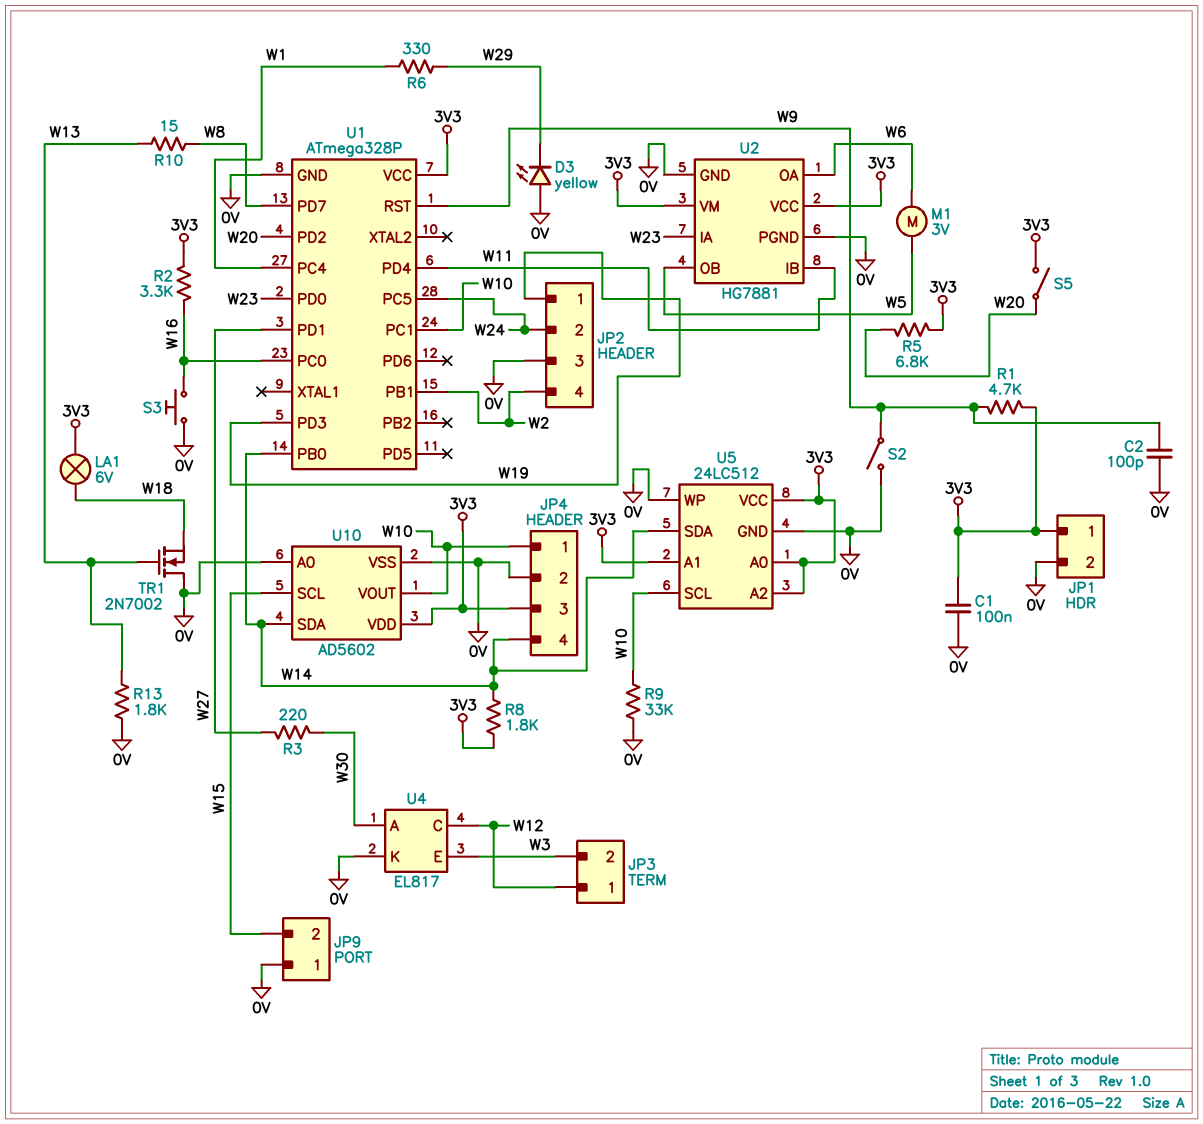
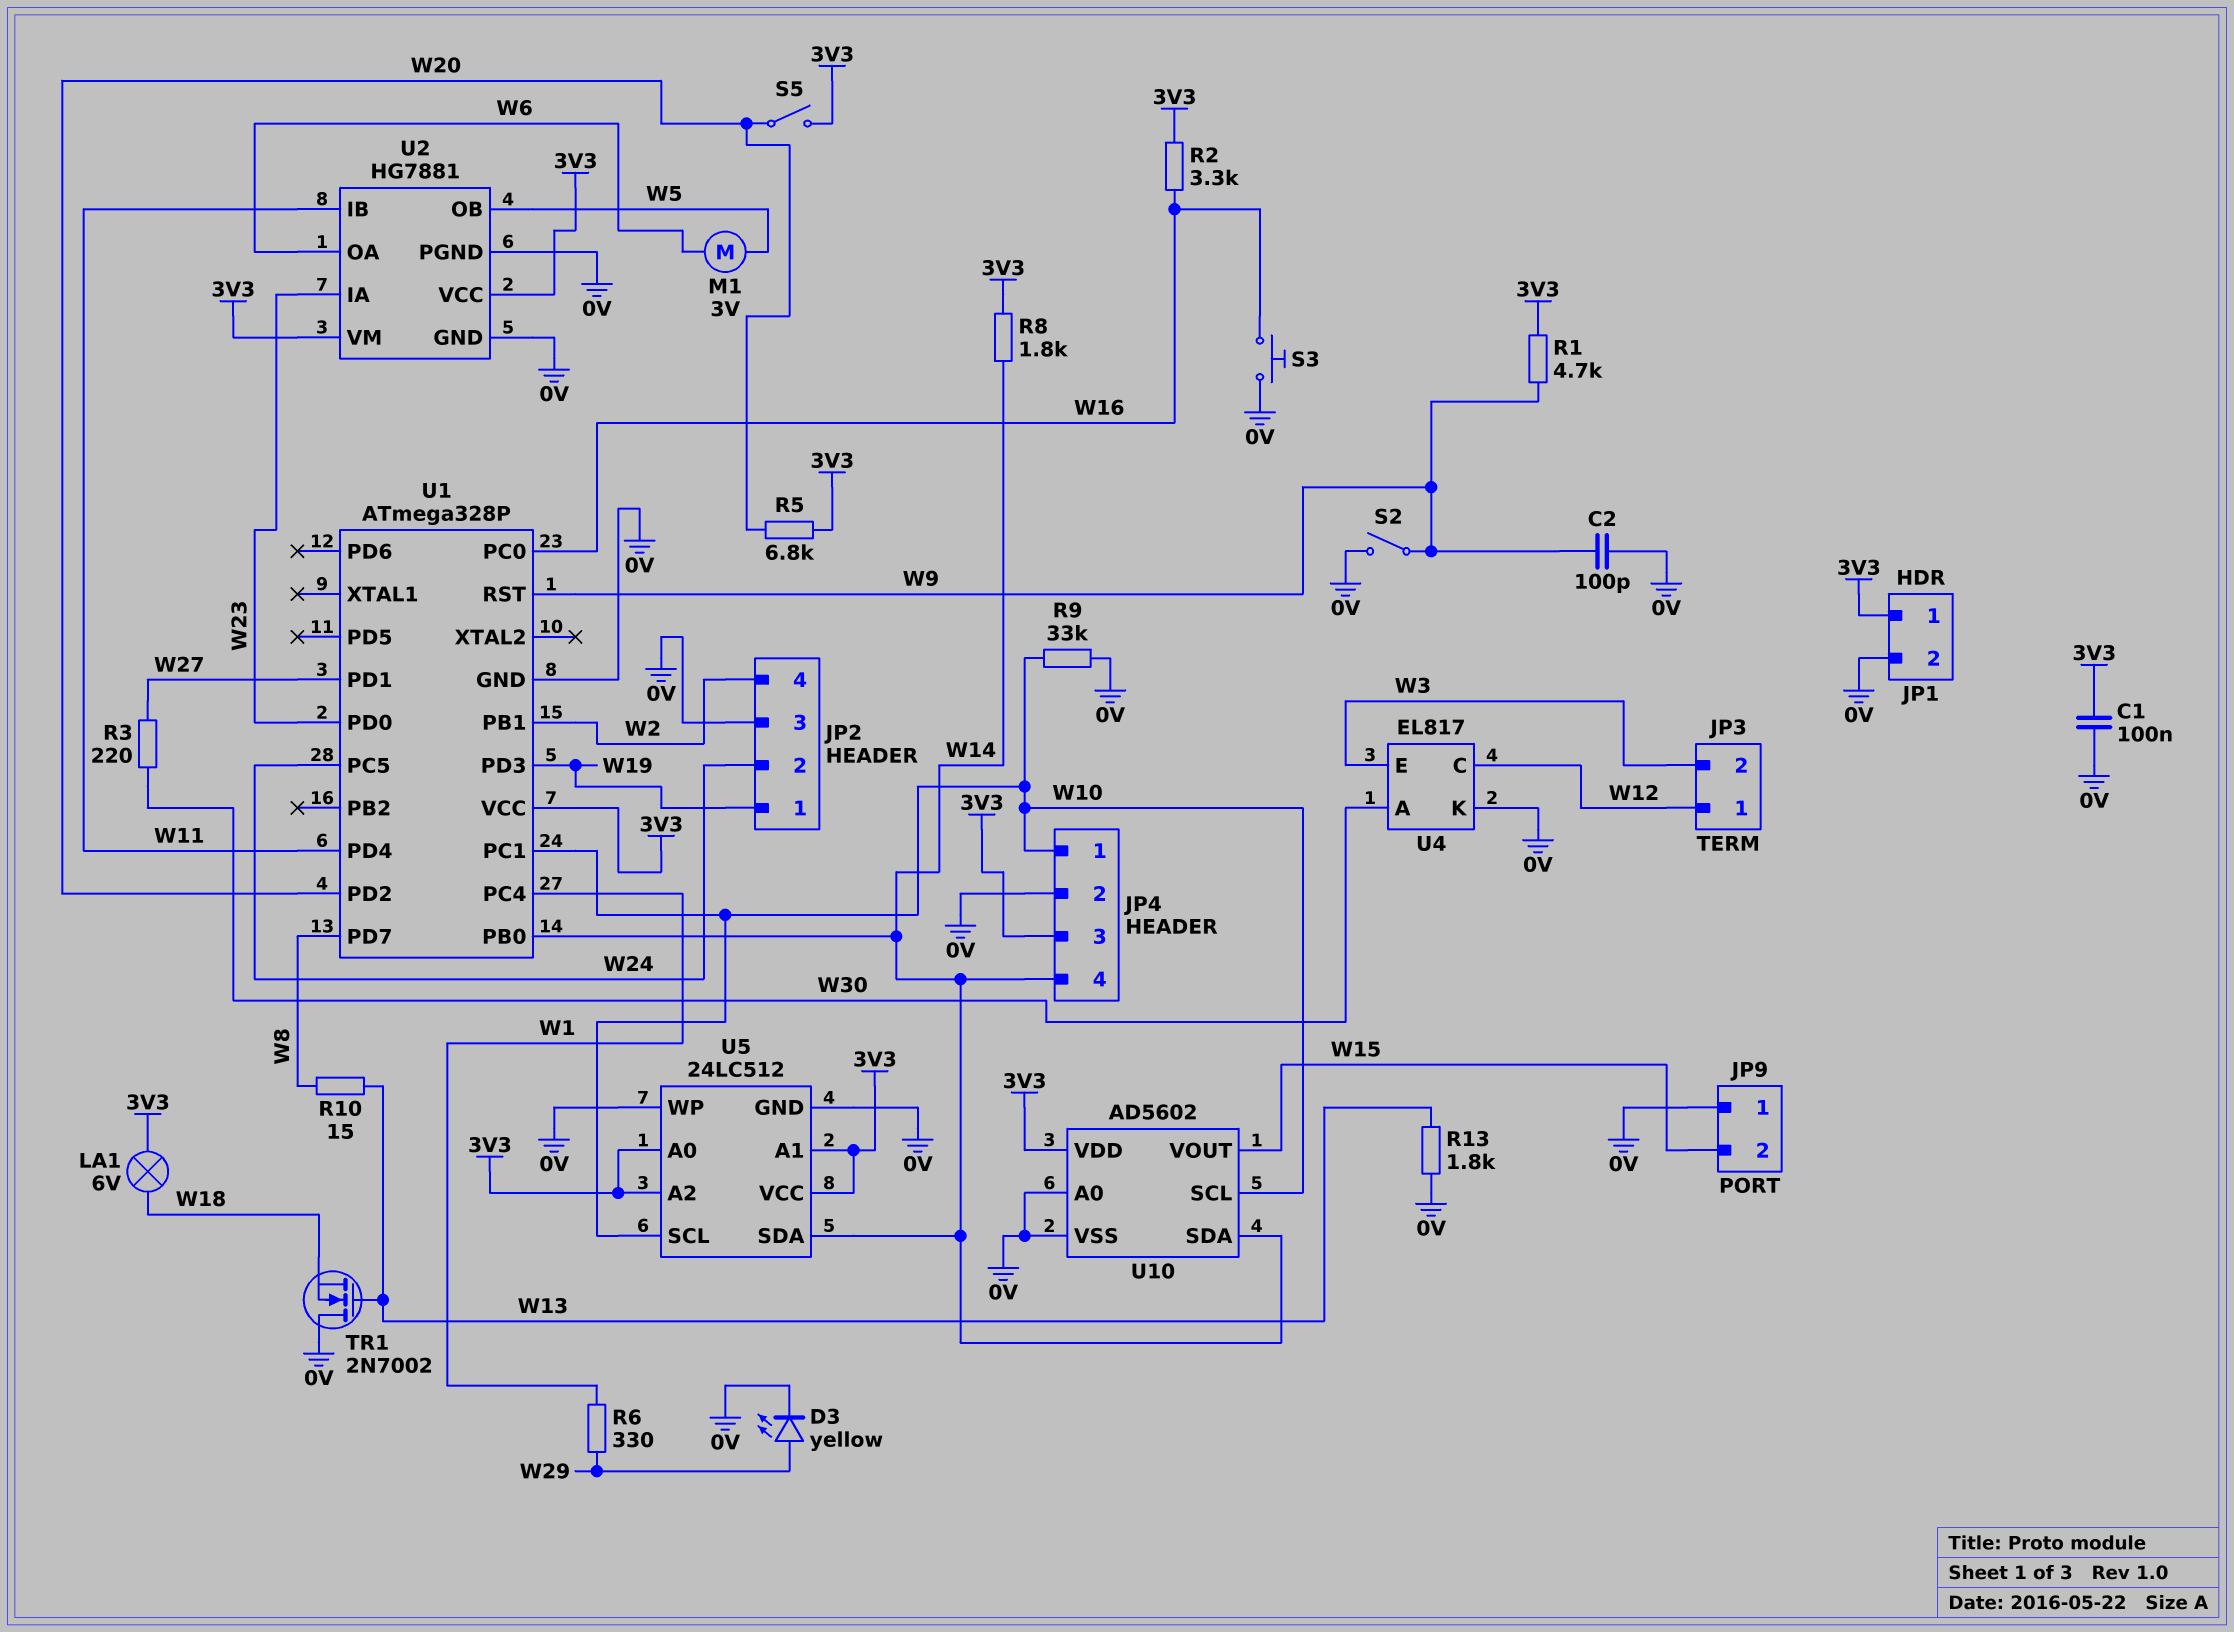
D3: LED yellow (A 0V, K W29) -> LED yellow (A W29, K 0V)
U10 pin SCL: W15 -> W10
U10 pin VOUT: W10 -> W15

